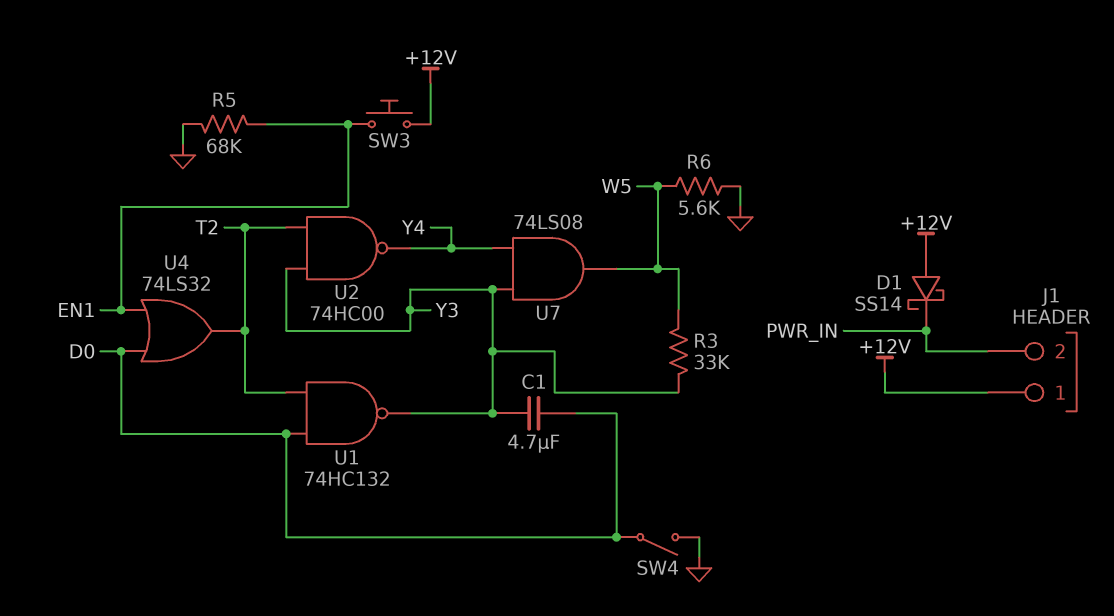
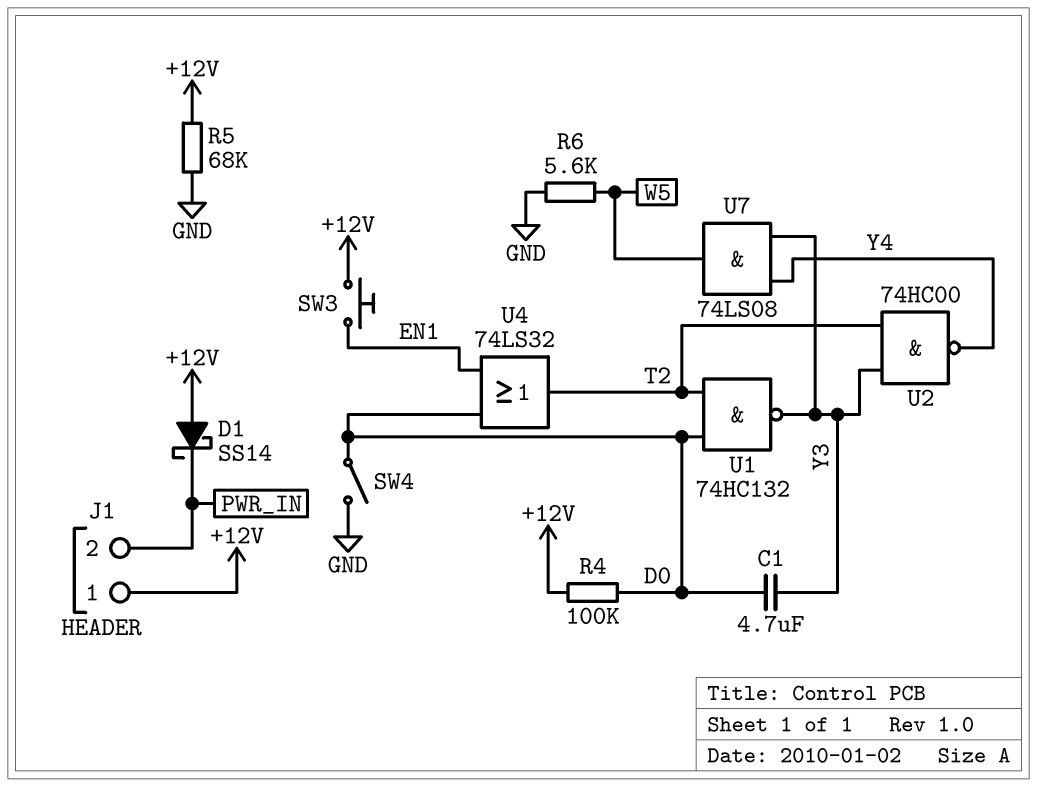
R3: 33k (W5, Y3) -> none
R4: none -> 100k (+12V, D0)
R5: 68k (EN1, GND) -> 68k (+12V, GND)

